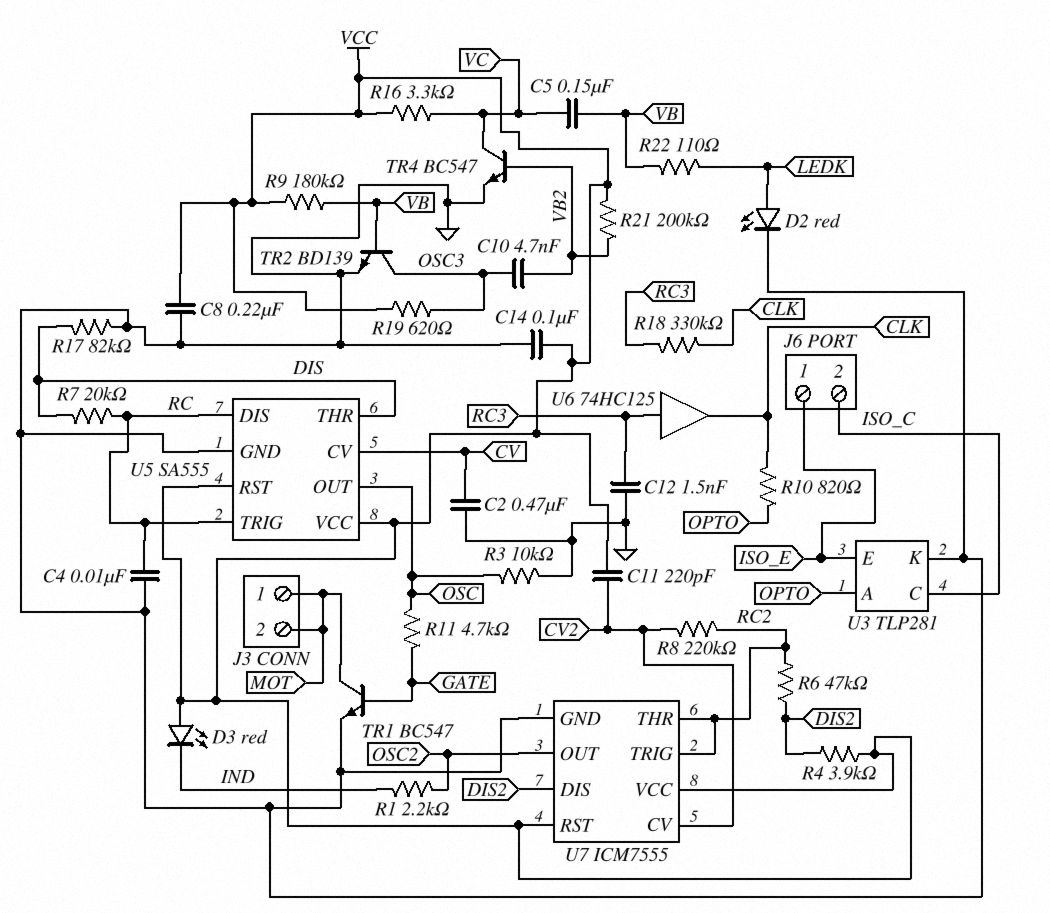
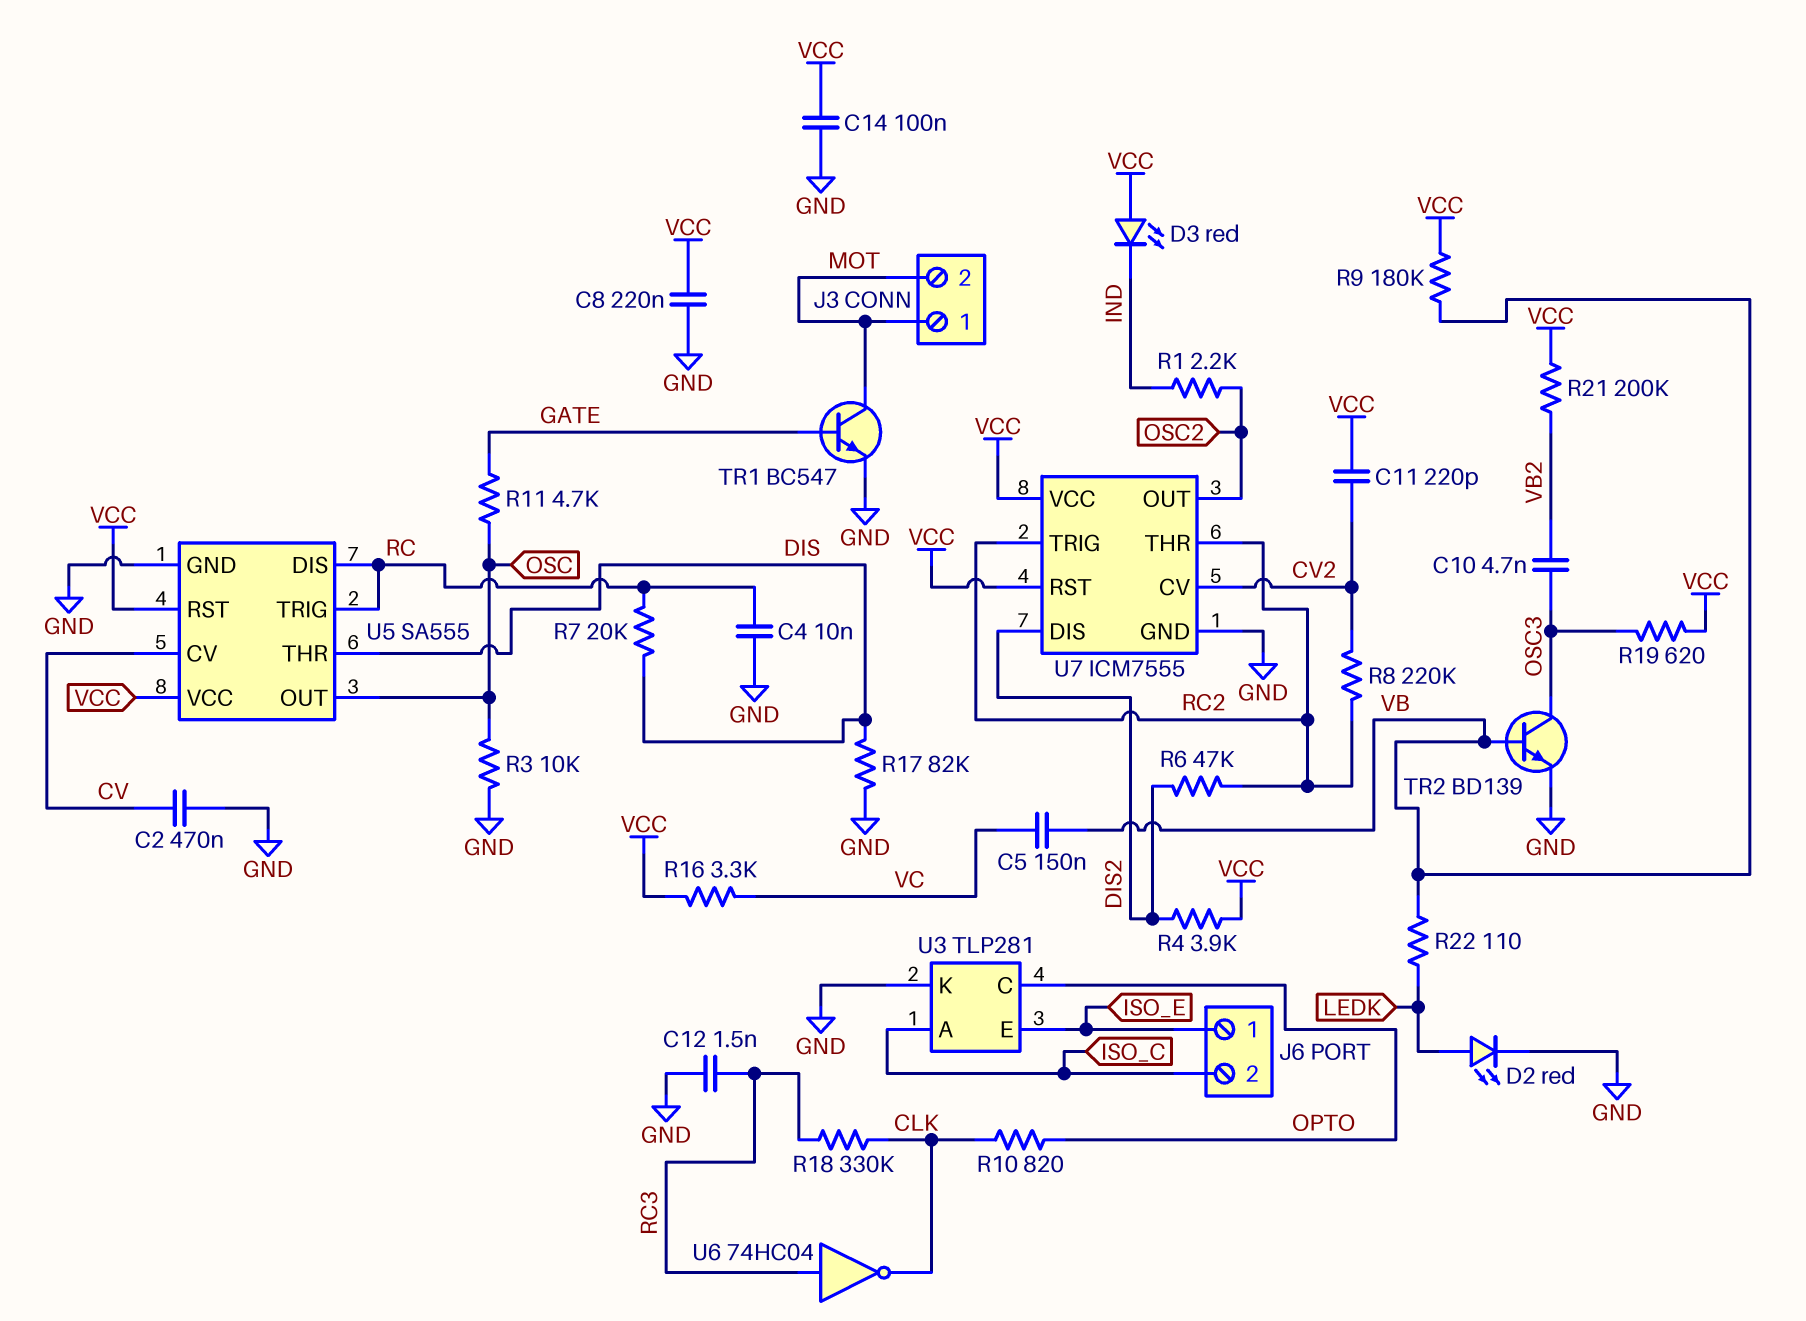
TR4: NPN BC547 (B VB2, C VC, E GND) -> none
U3 pin A: OPTO -> ISO_C
U3 pin C: ISO_C -> OPTO
U6: buffer 74HC125 (in RC3, out CLK) -> NOT 74HC04 (in RC3, out CLK)

